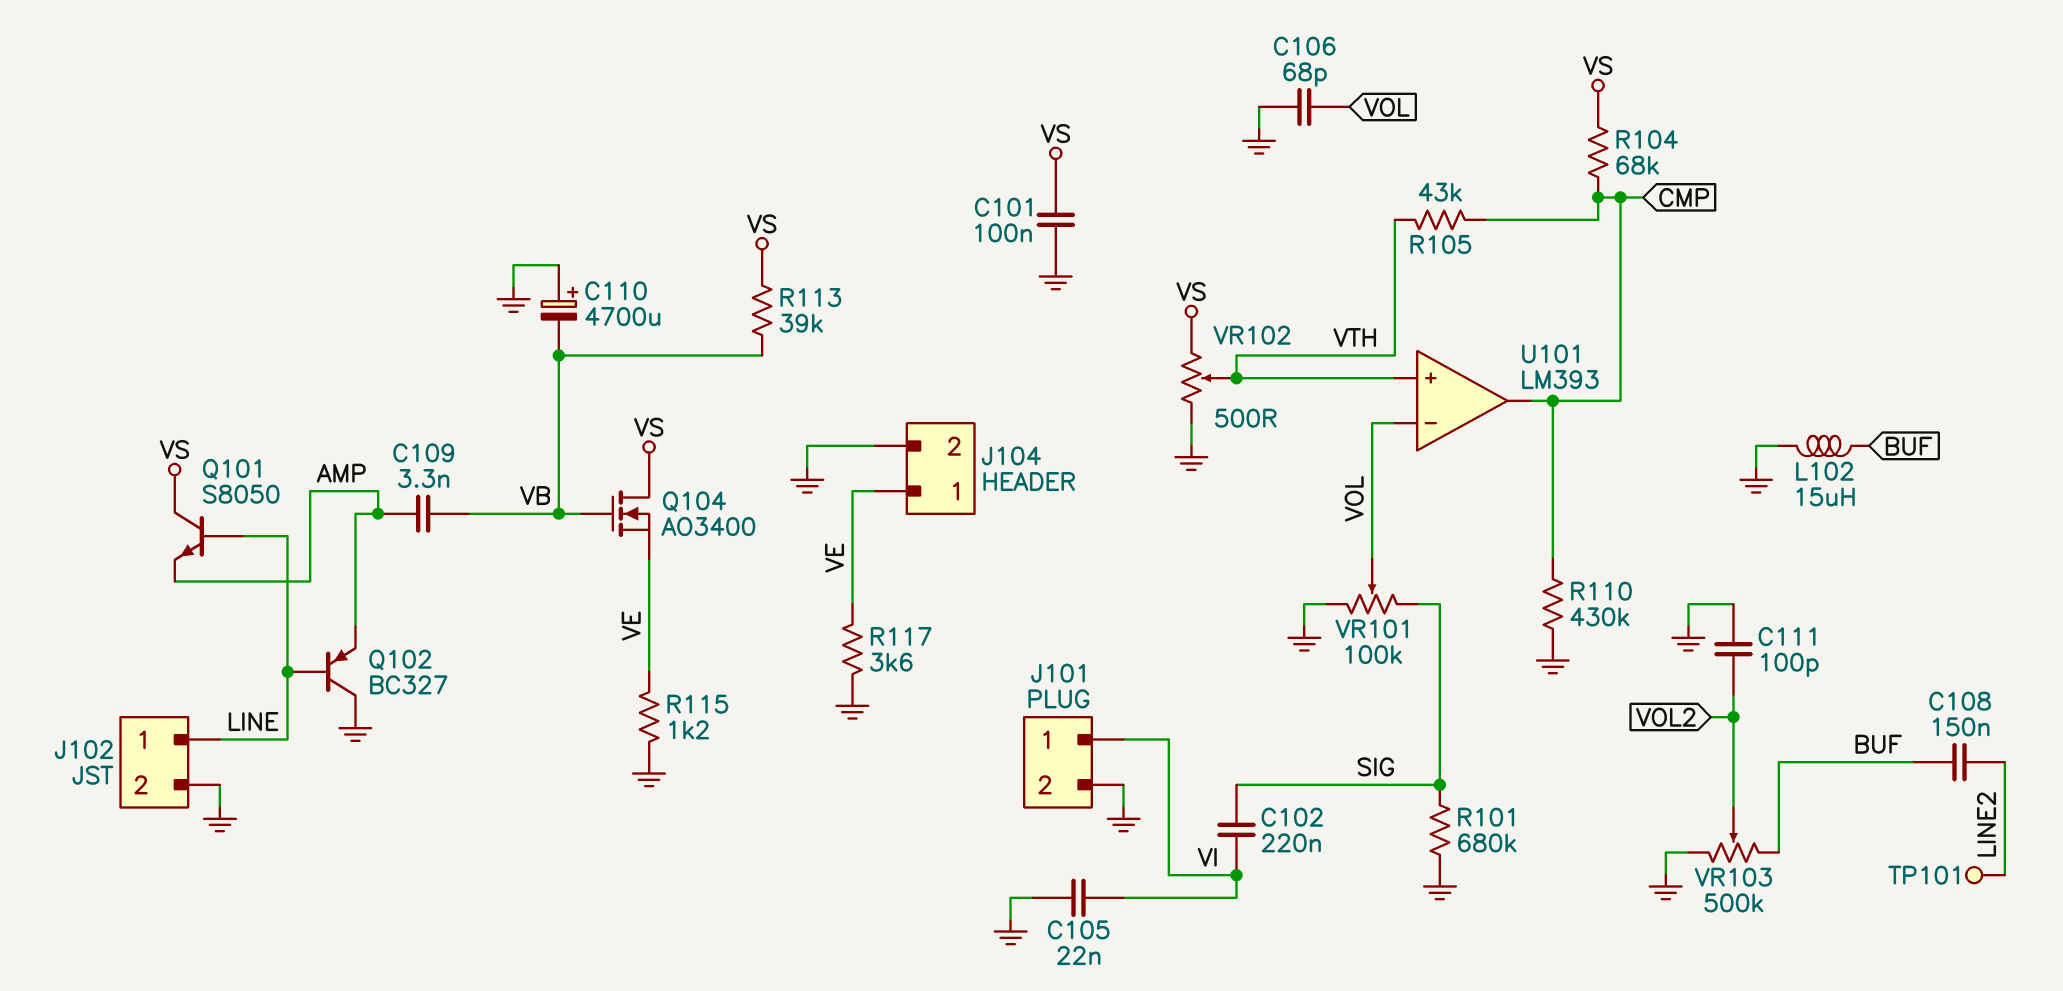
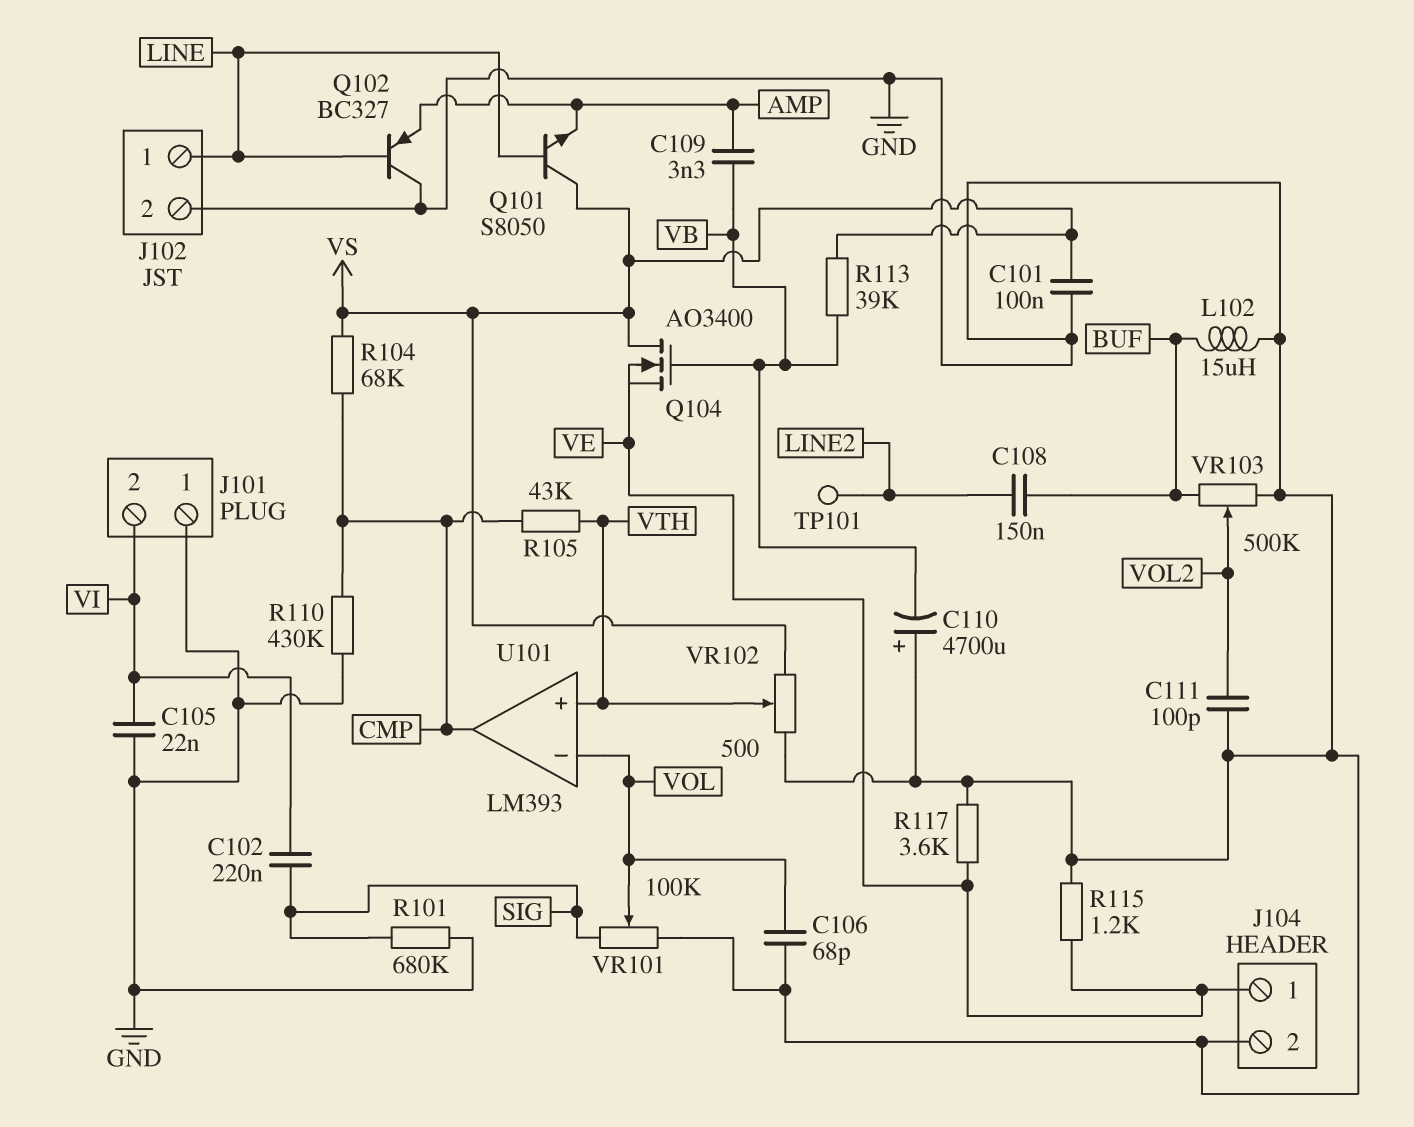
J101 pin 1: VI -> GND
J101 pin 2: GND -> VI

